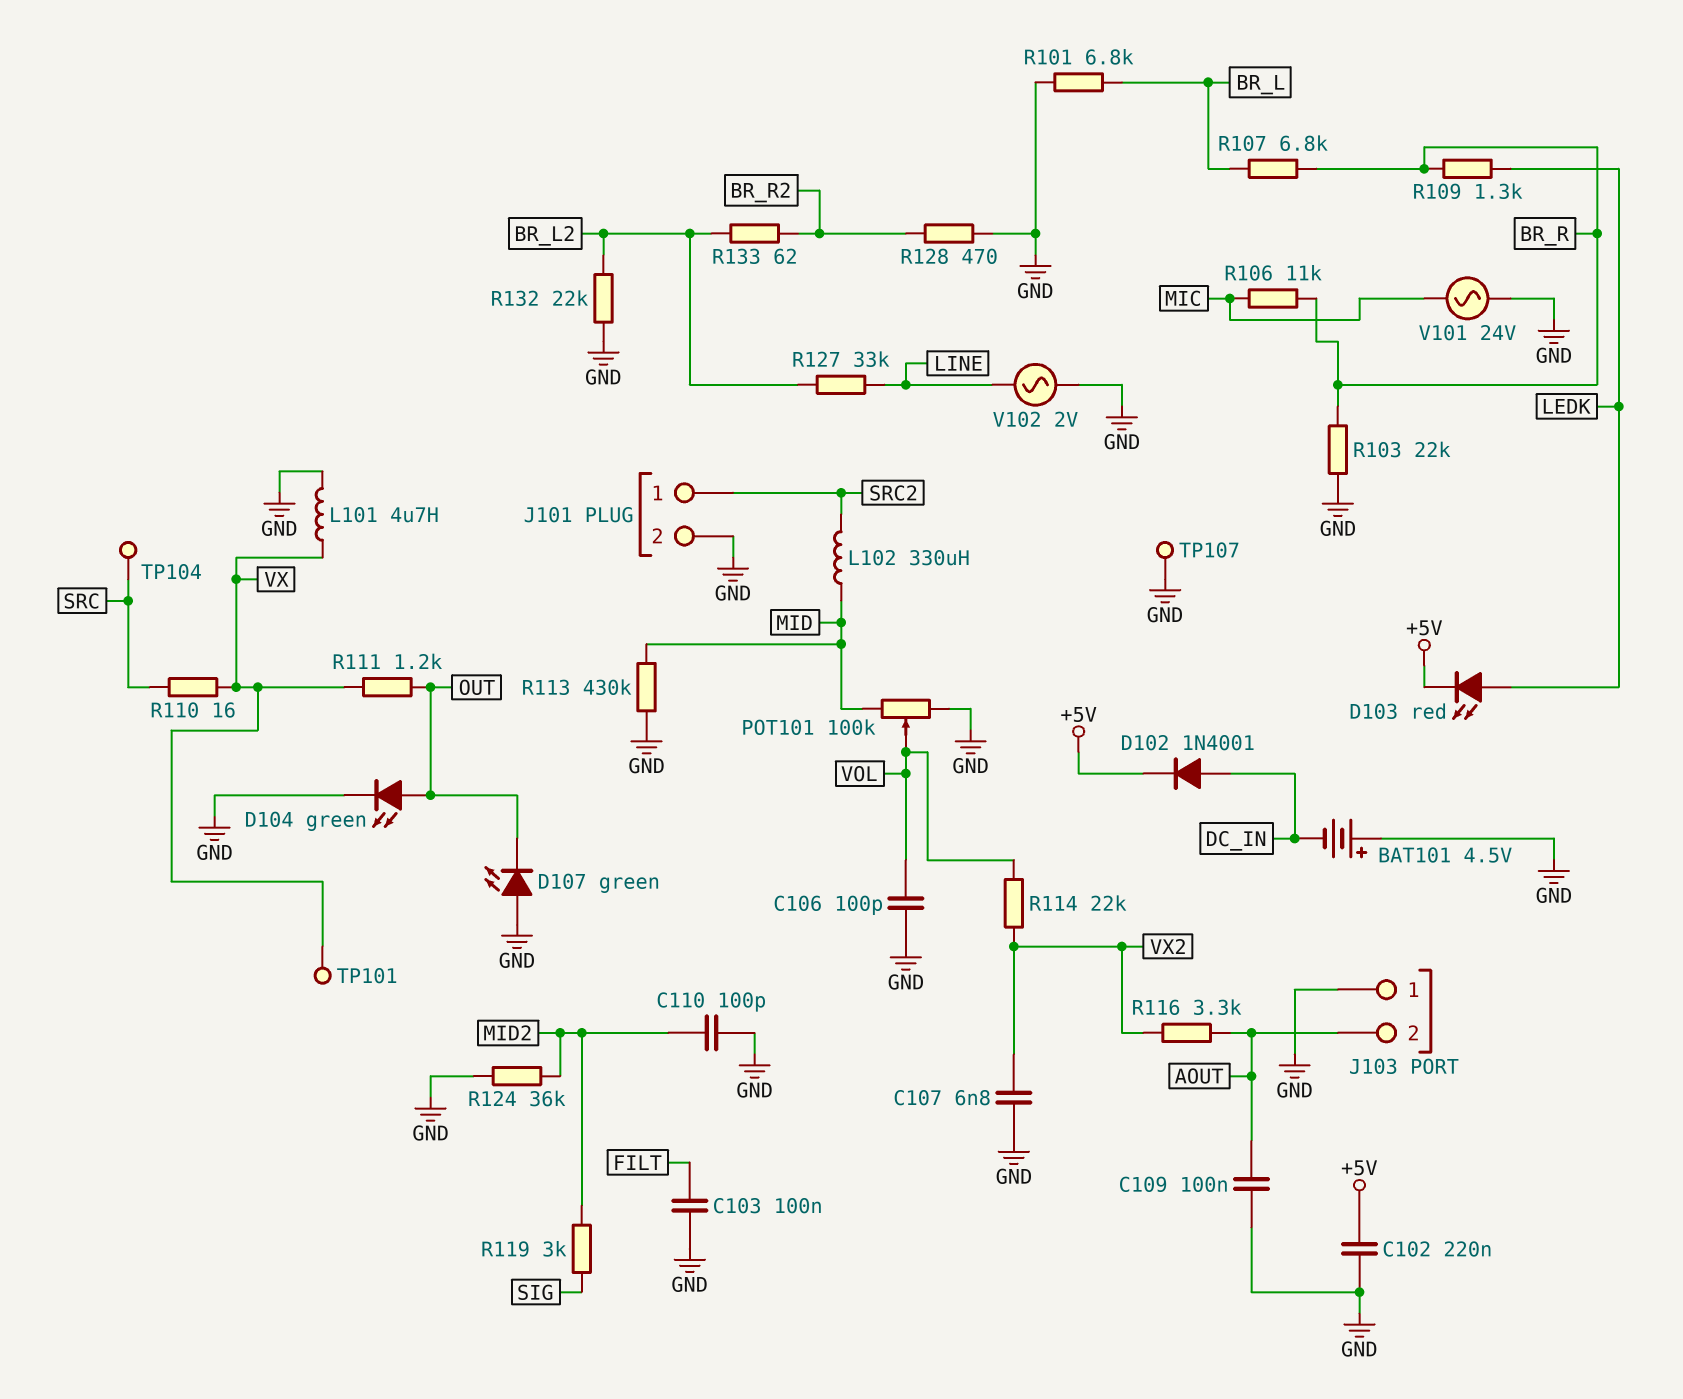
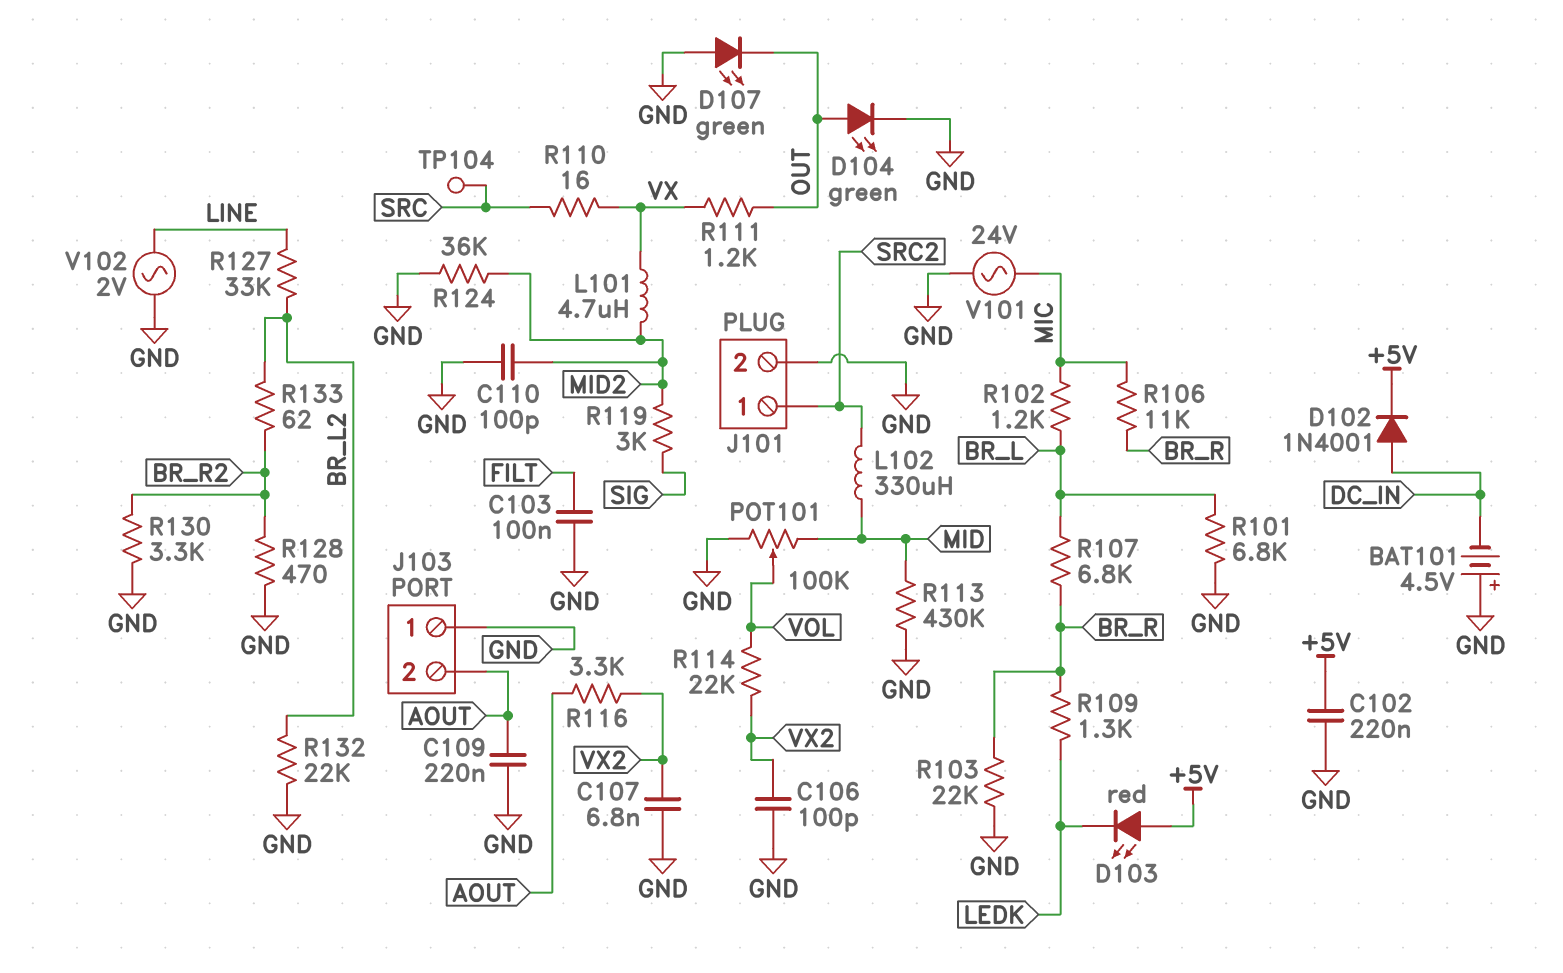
C106: 100pF (GND, VOL) -> 100pF (GND, VX2)
C109: 100nF (AOUT, GND) -> 220nF (AOUT, GND)
D103: LED red (A LEDK, K +5V) -> LED red (A +5V, K LEDK)
L101: 4.7uH (GND, VX) -> 4.7uH (MID2, VX)
R102: none -> 1.2k (BR_L, MIC)
R130: none -> 3.3k (BR_R2, GND)
TP101: test point (VX) -> none
TP107: test point (GND) -> none

